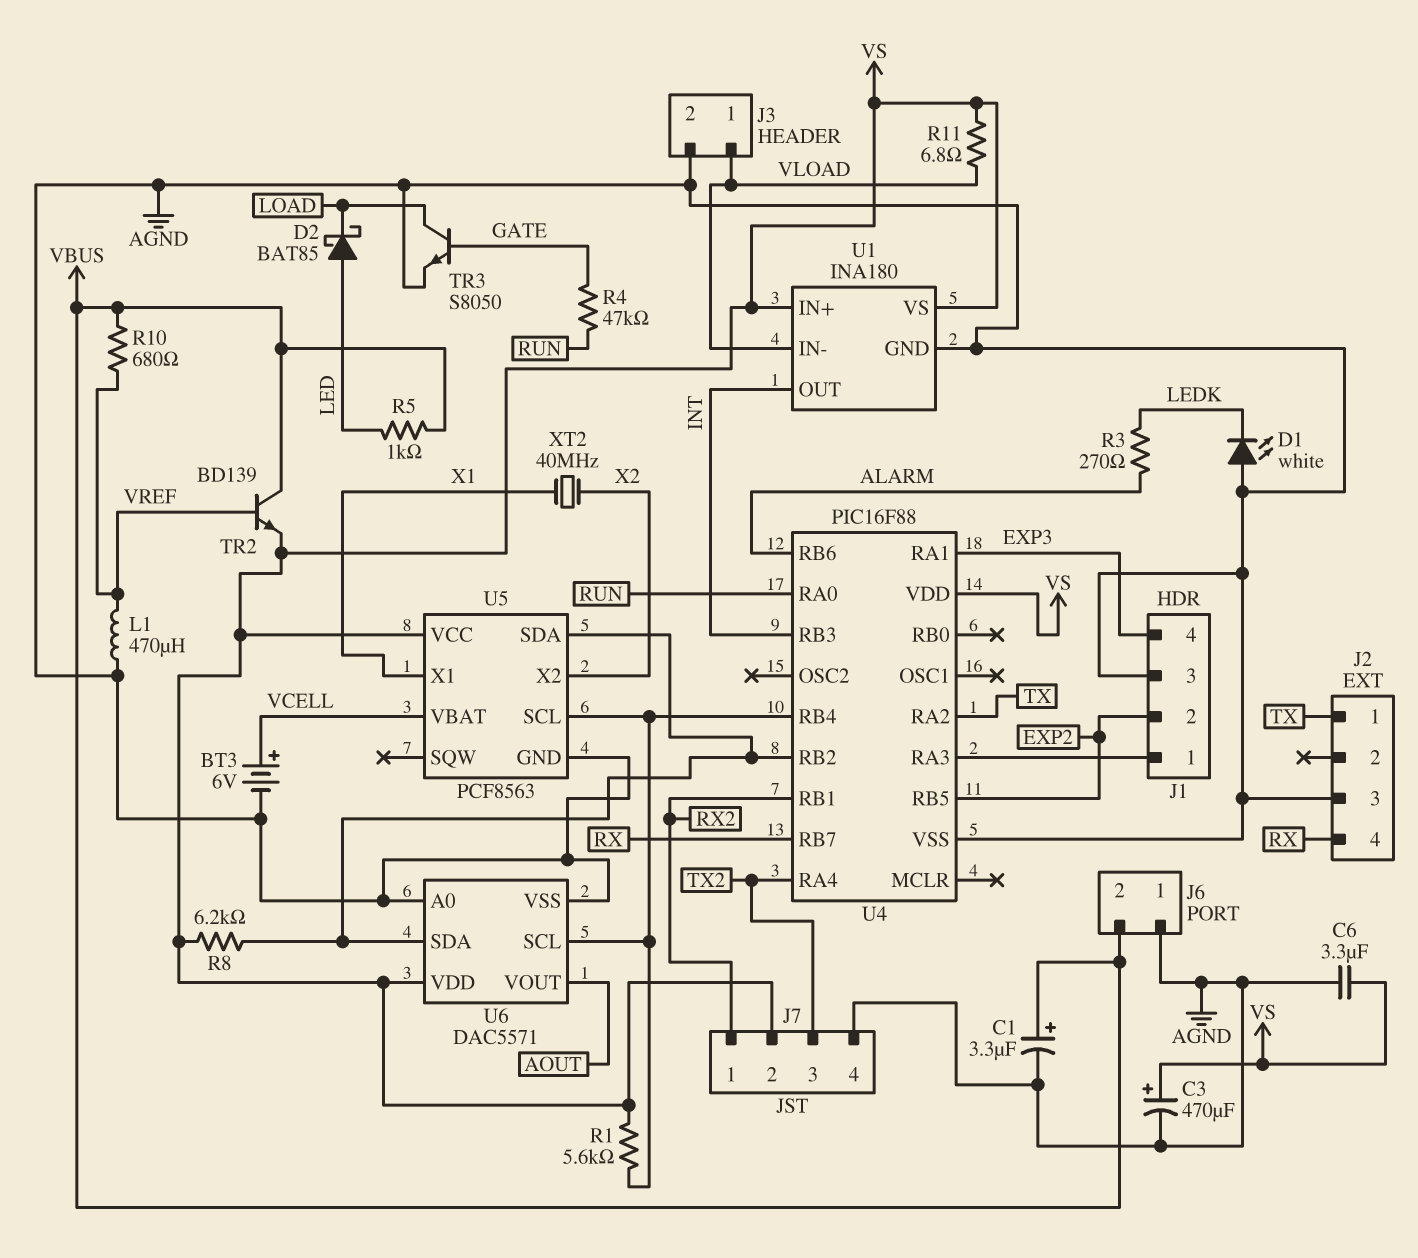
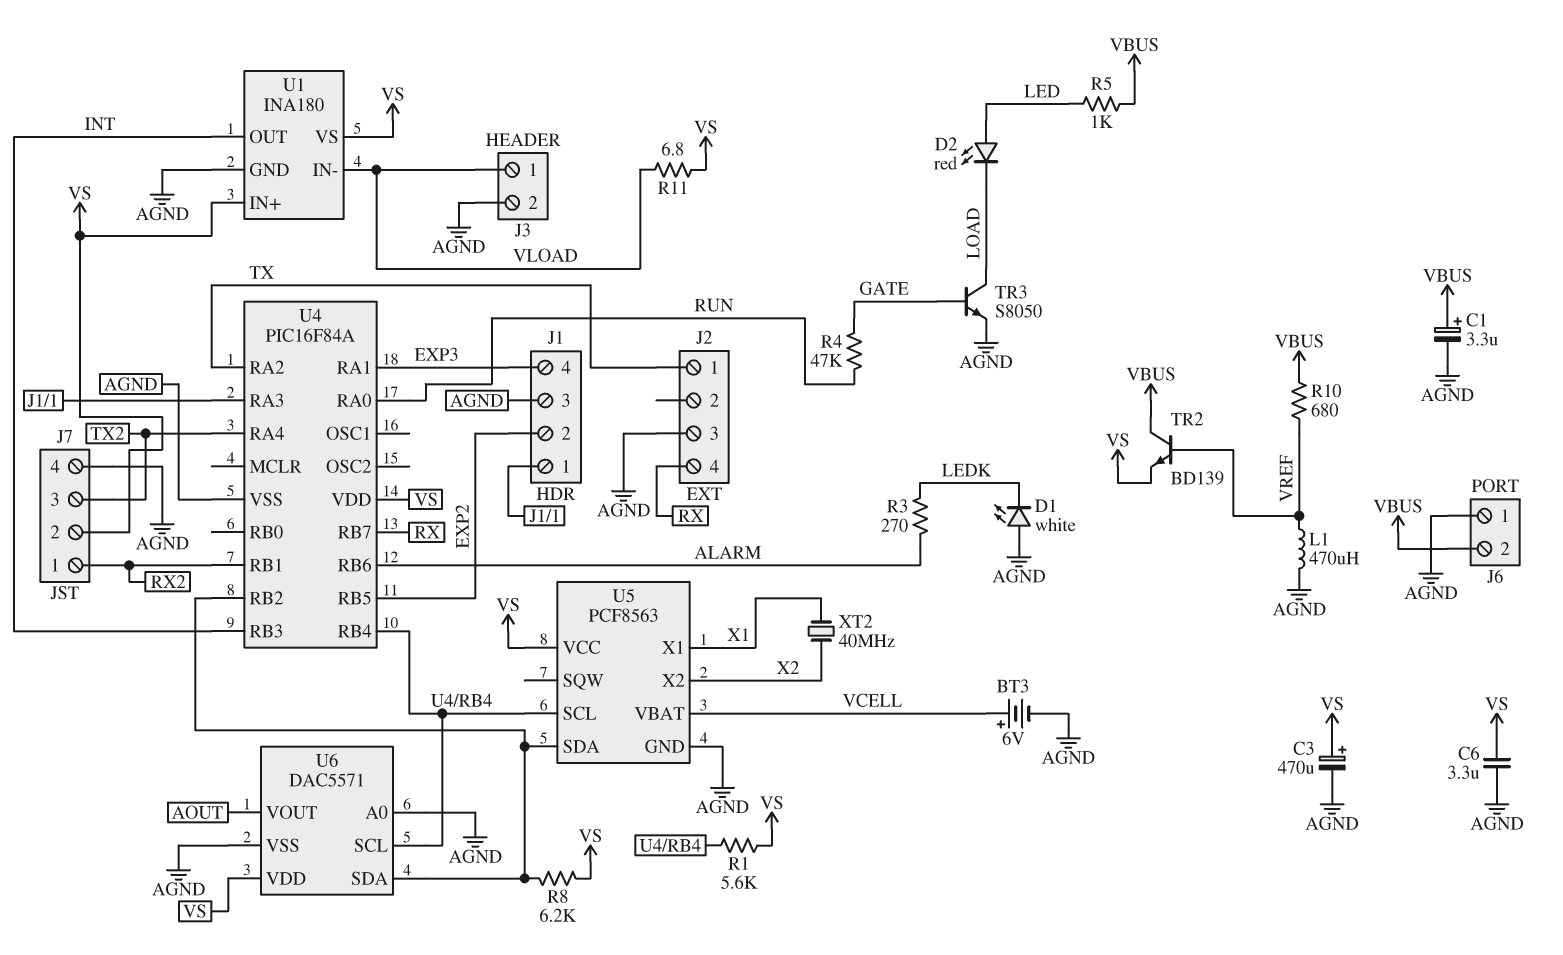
D2: schottky BAT85 (A LED, K LOAD) -> LED red (A LED, K LOAD)
U4: PIC16F88 -> PIC16F84A

